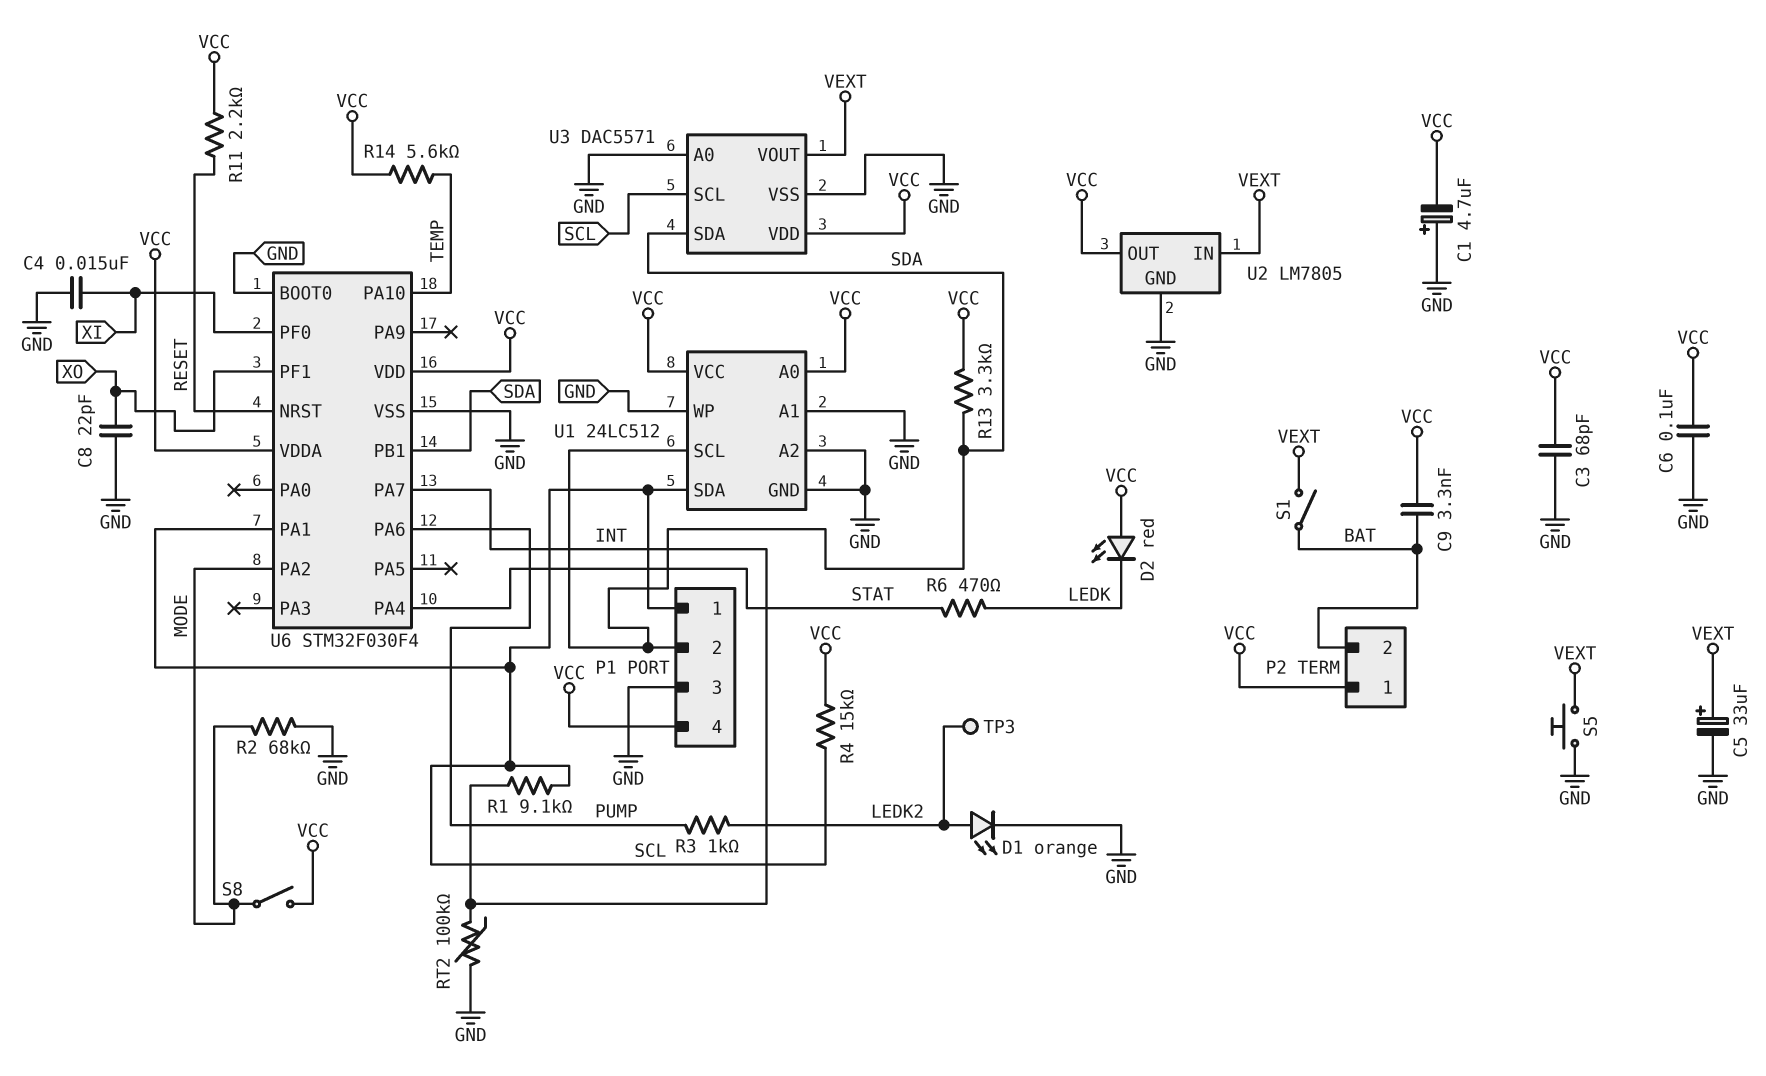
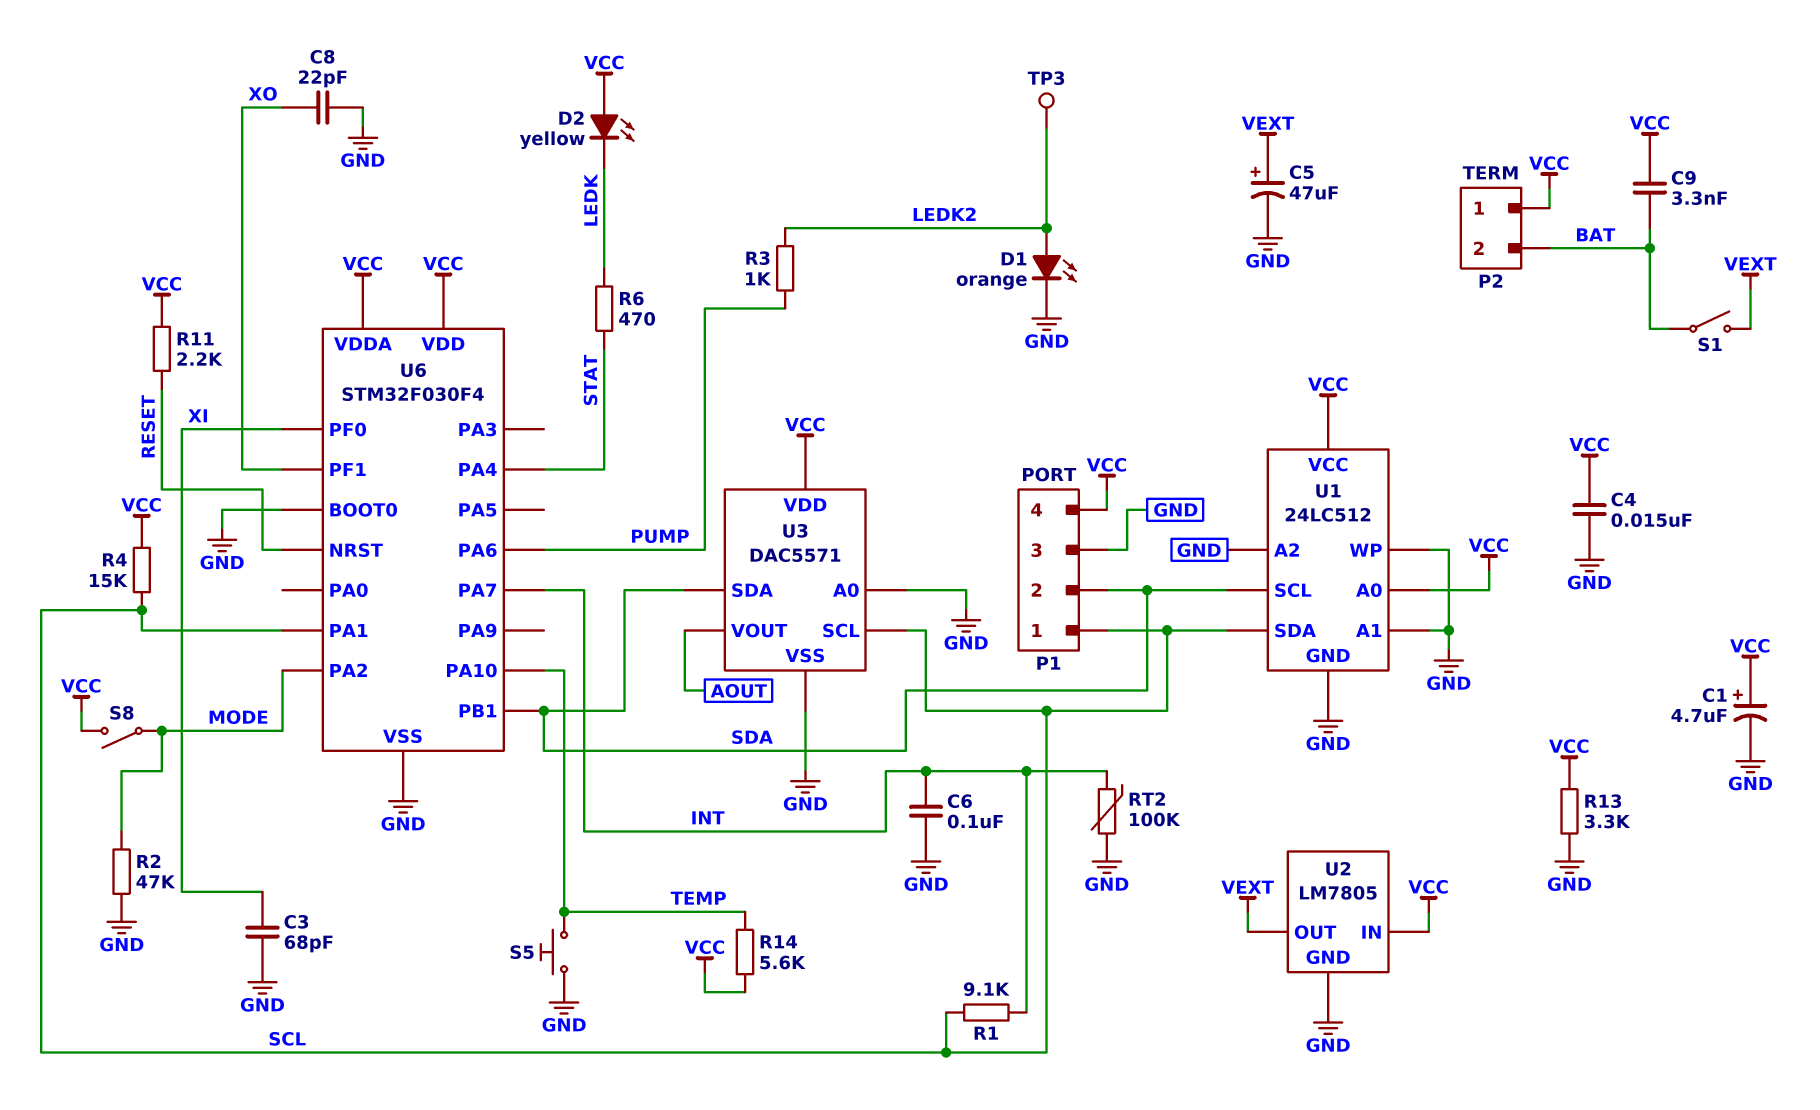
C1: 4.7uF (plus GND, minus VCC) -> 4.7uF (plus VCC, minus GND)
C3: 68pF (GND, VCC) -> 68pF (GND, XI)
C4: 15nF (GND, XI) -> 15nF (GND, VCC)
C5: 33uF (plus VEXT, minus GND) -> 47uF (plus VEXT, minus GND)
C6: 100nF (GND, VCC) -> 100nF (GND, INT)
D2: LED red (A VCC, K LEDK) -> LED yellow (A VCC, K LEDK)
R2: 68k (GND, MODE) -> 47k (GND, MODE)
R13: 3.3k (SDA, VCC) -> 3.3k (GND, VCC)
S5: button (GND, VEXT) -> button (GND, TEMP)
U2 pin IN: VEXT -> VCC
U2 pin OUT: VCC -> VEXT
U3 pin VOUT: VEXT -> AOUT

